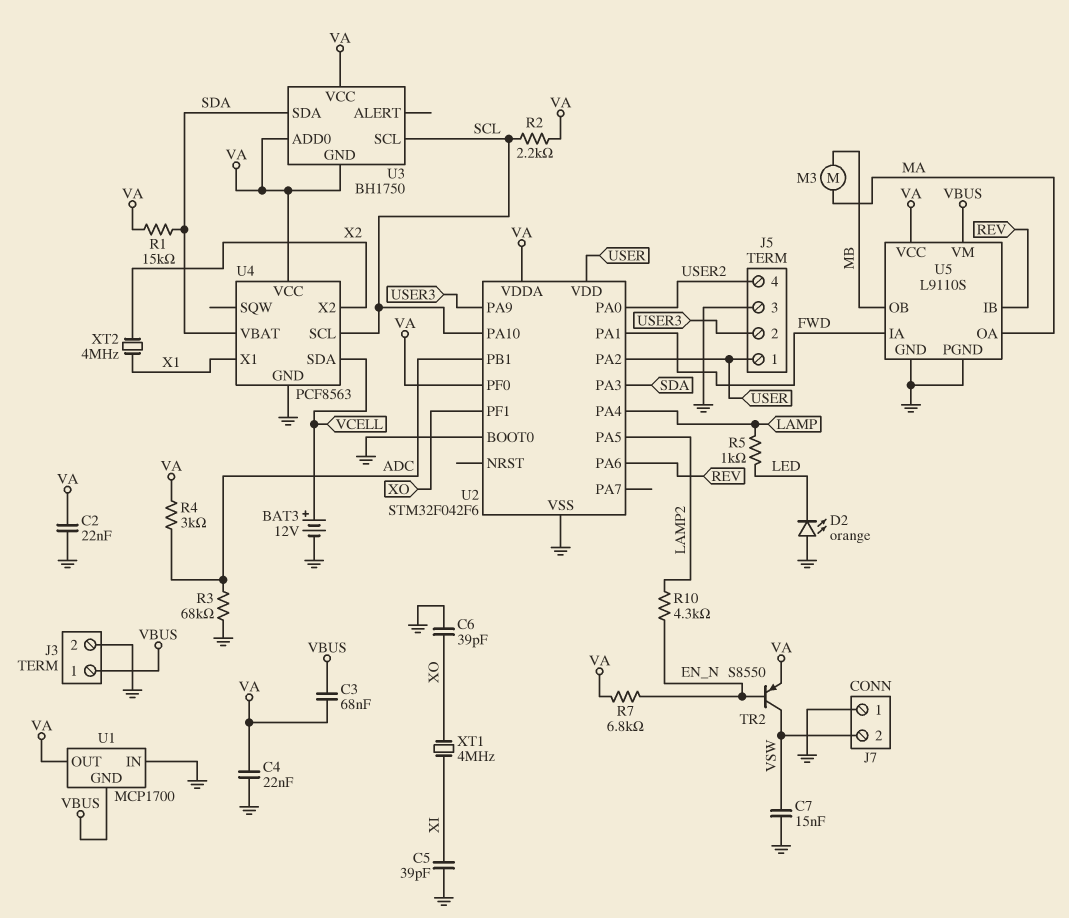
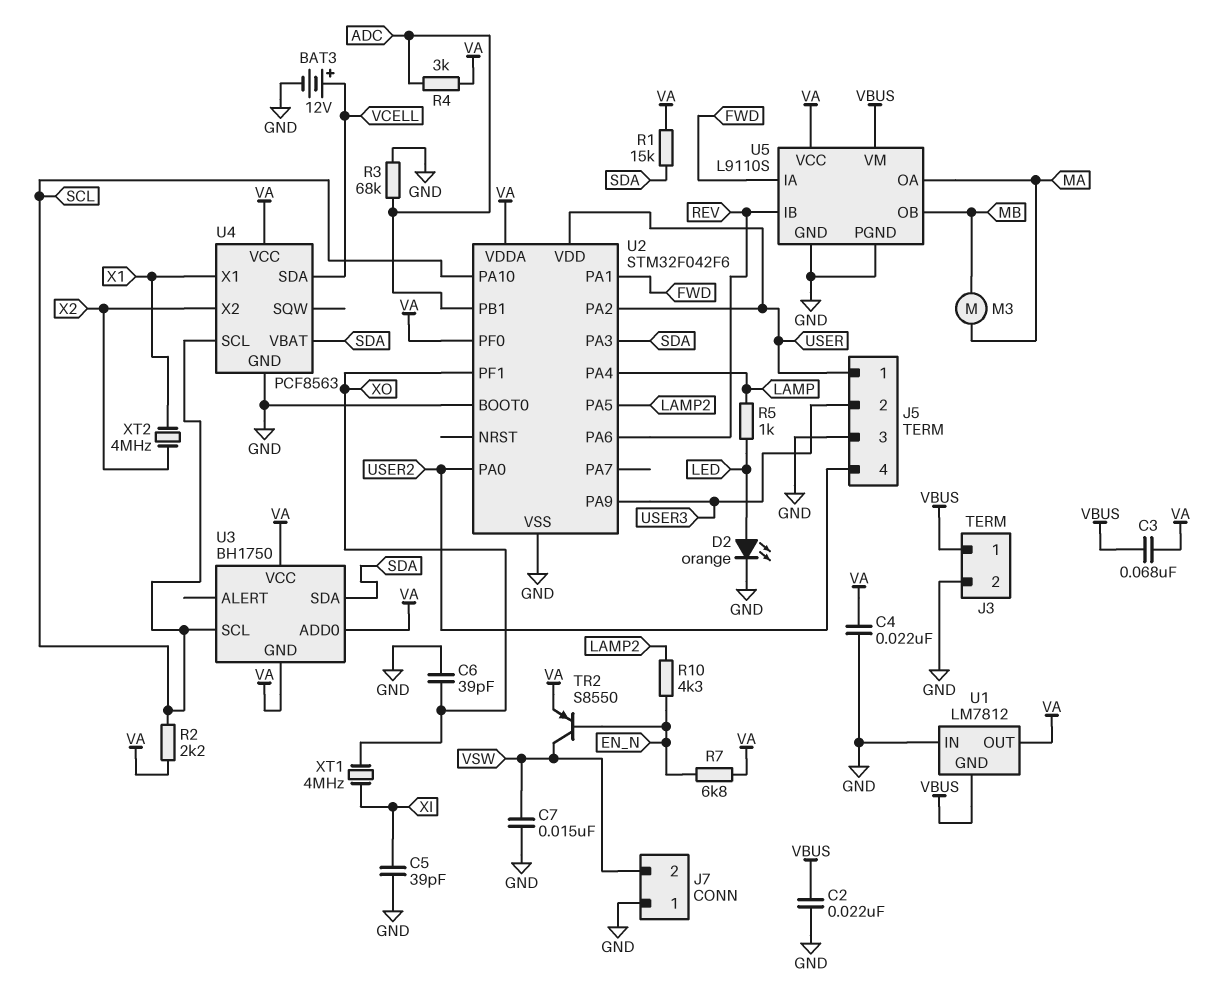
C2: 22nF (GND, VA) -> 22nF (GND, VBUS)
D2: LED orange (A GND, K LED) -> LED orange (A LED, K GND)
U1: MCP1700 -> LM7812

